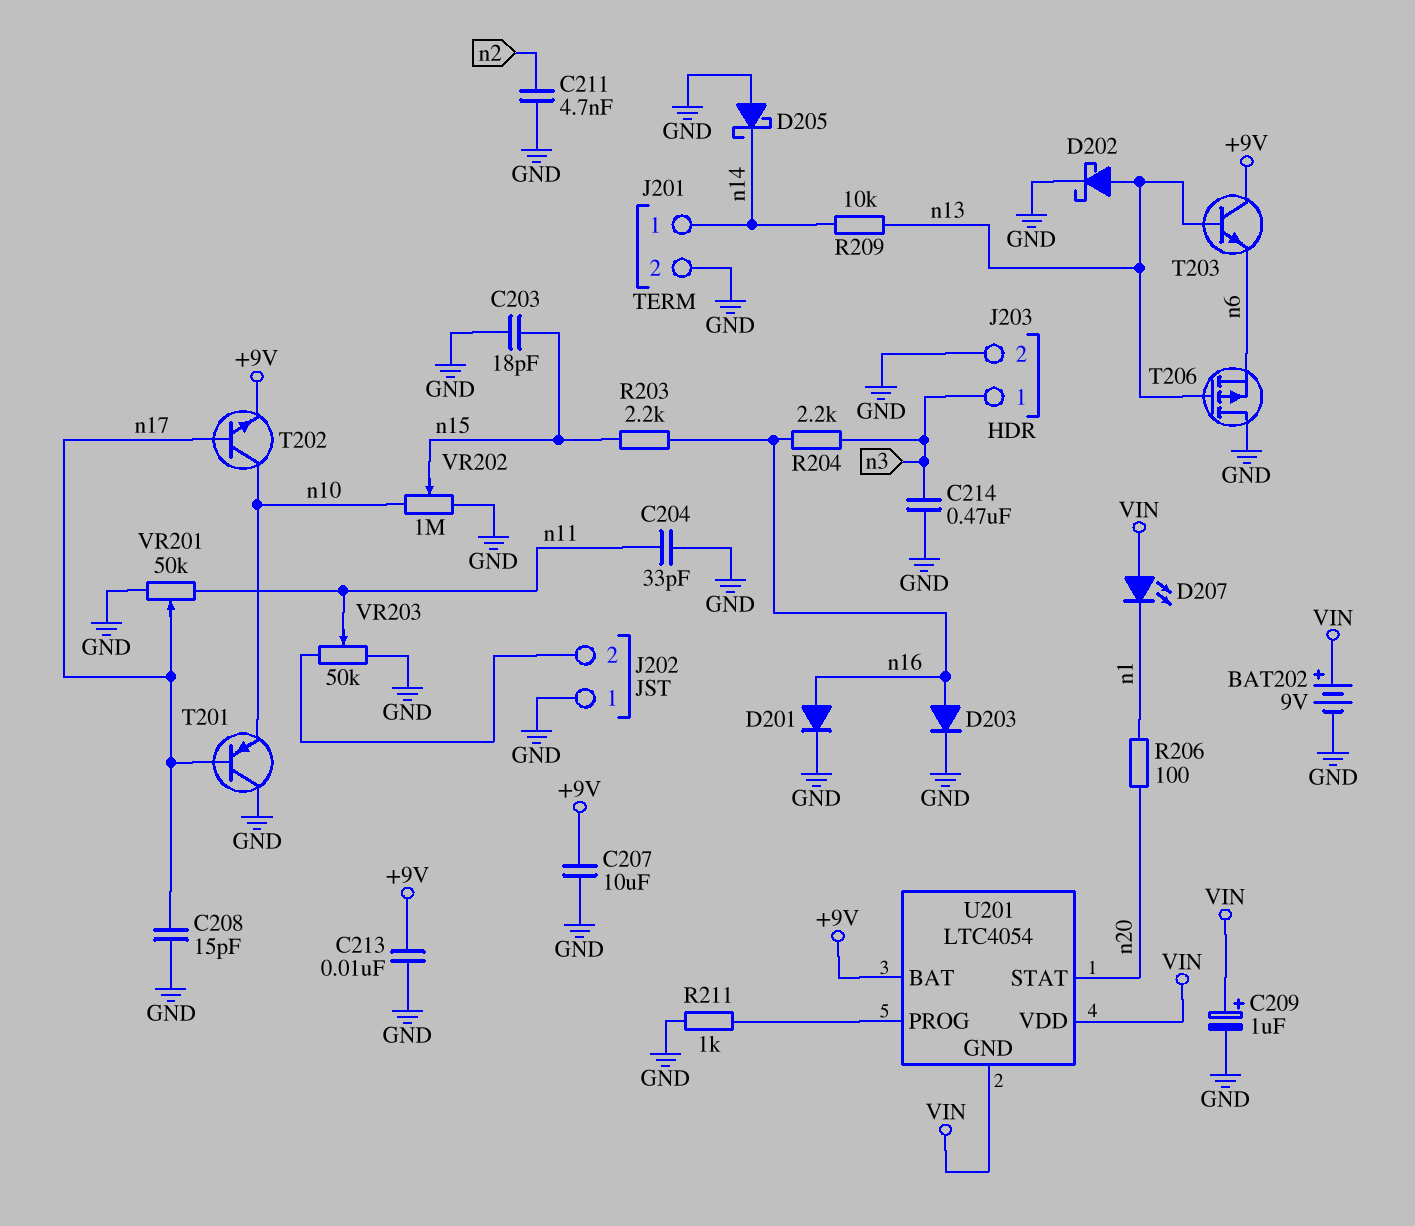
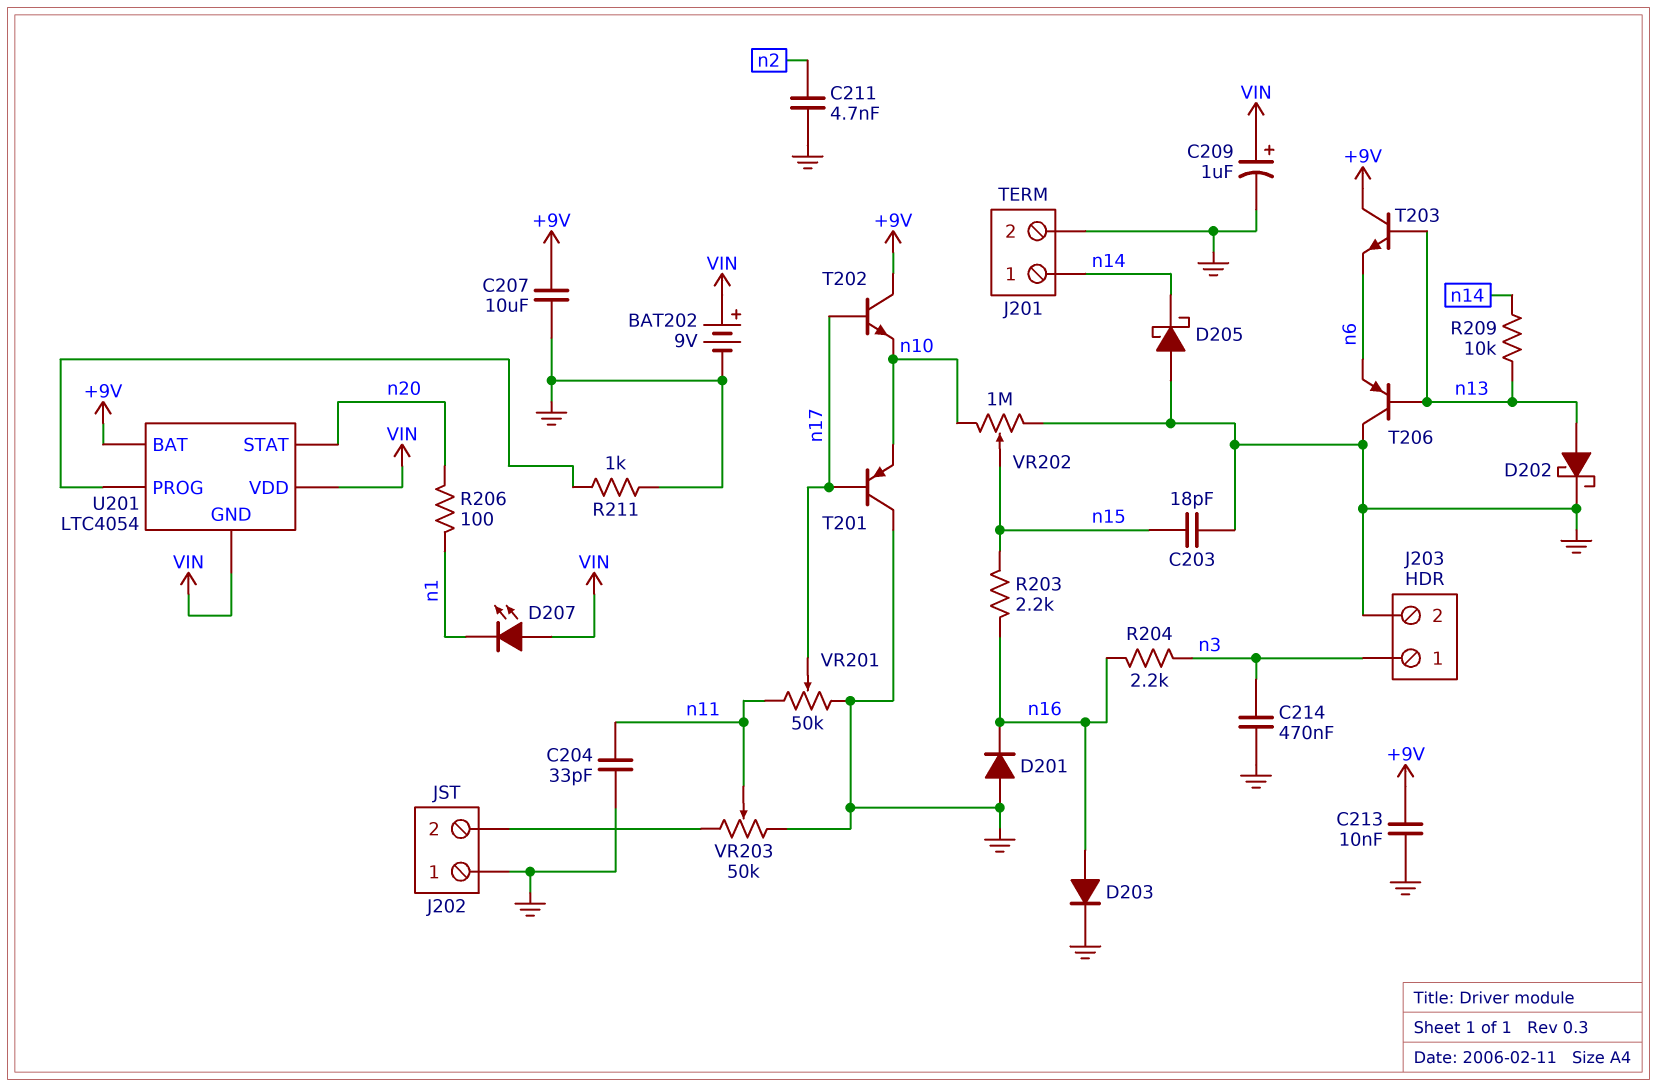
C208: 15pF (GND, n17) -> none
D201: diode (A n16, K GND) -> diode (A GND, K n16)
T202: NPN (B n17, C n10, E +9V) -> NPN (B n17, C +9V, E n10)
T206: PMOS (G n13, D GND, S n6) -> PNP (B n13, C GND, E n6)

